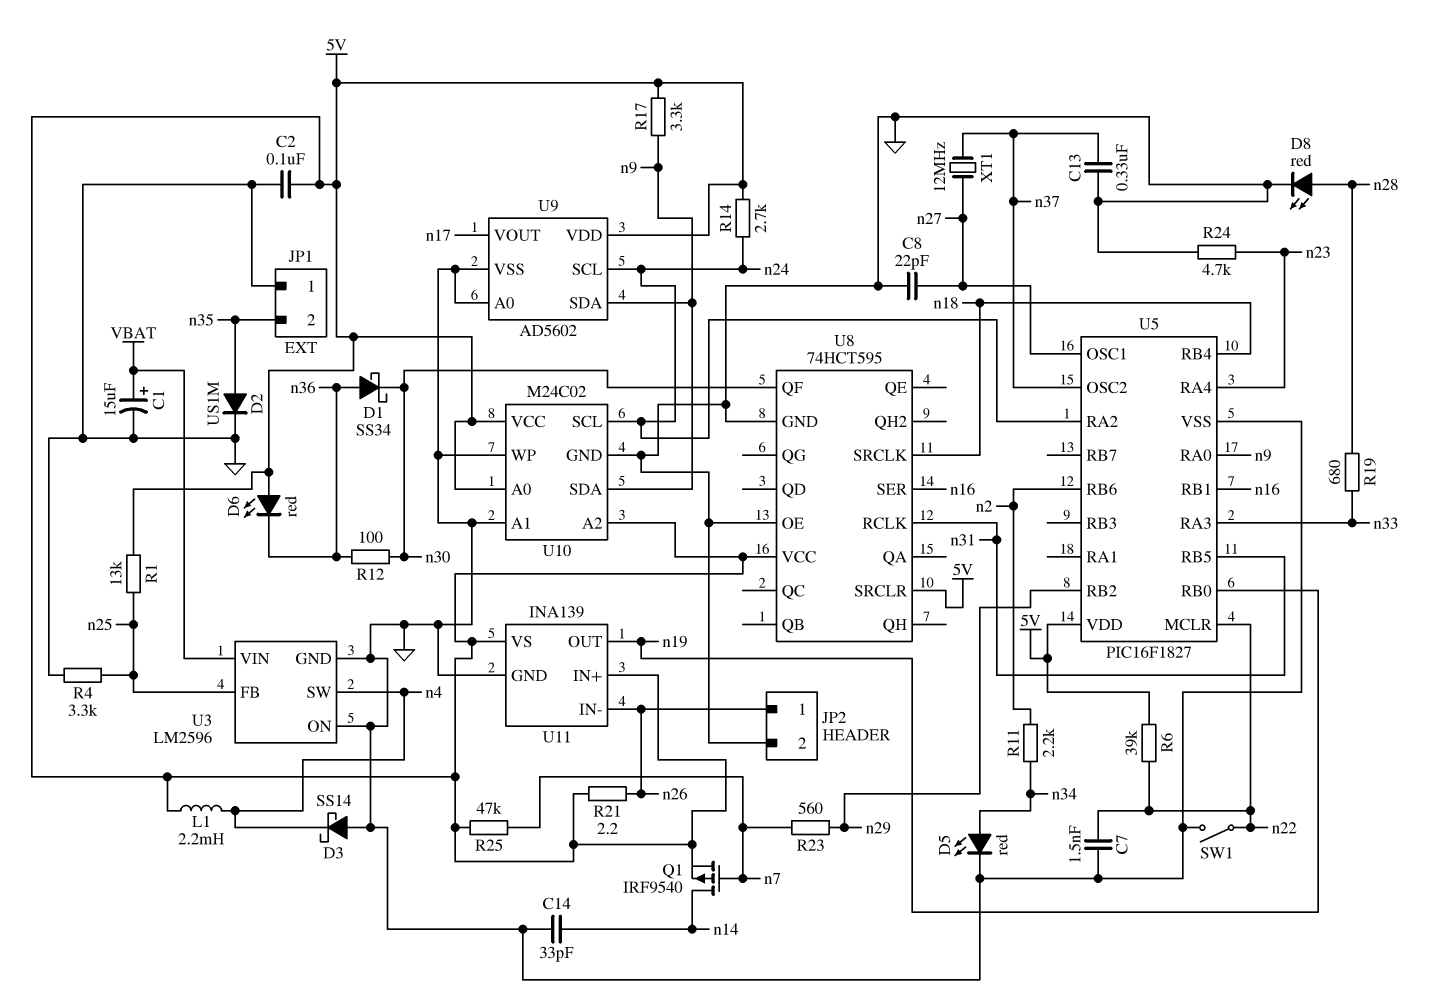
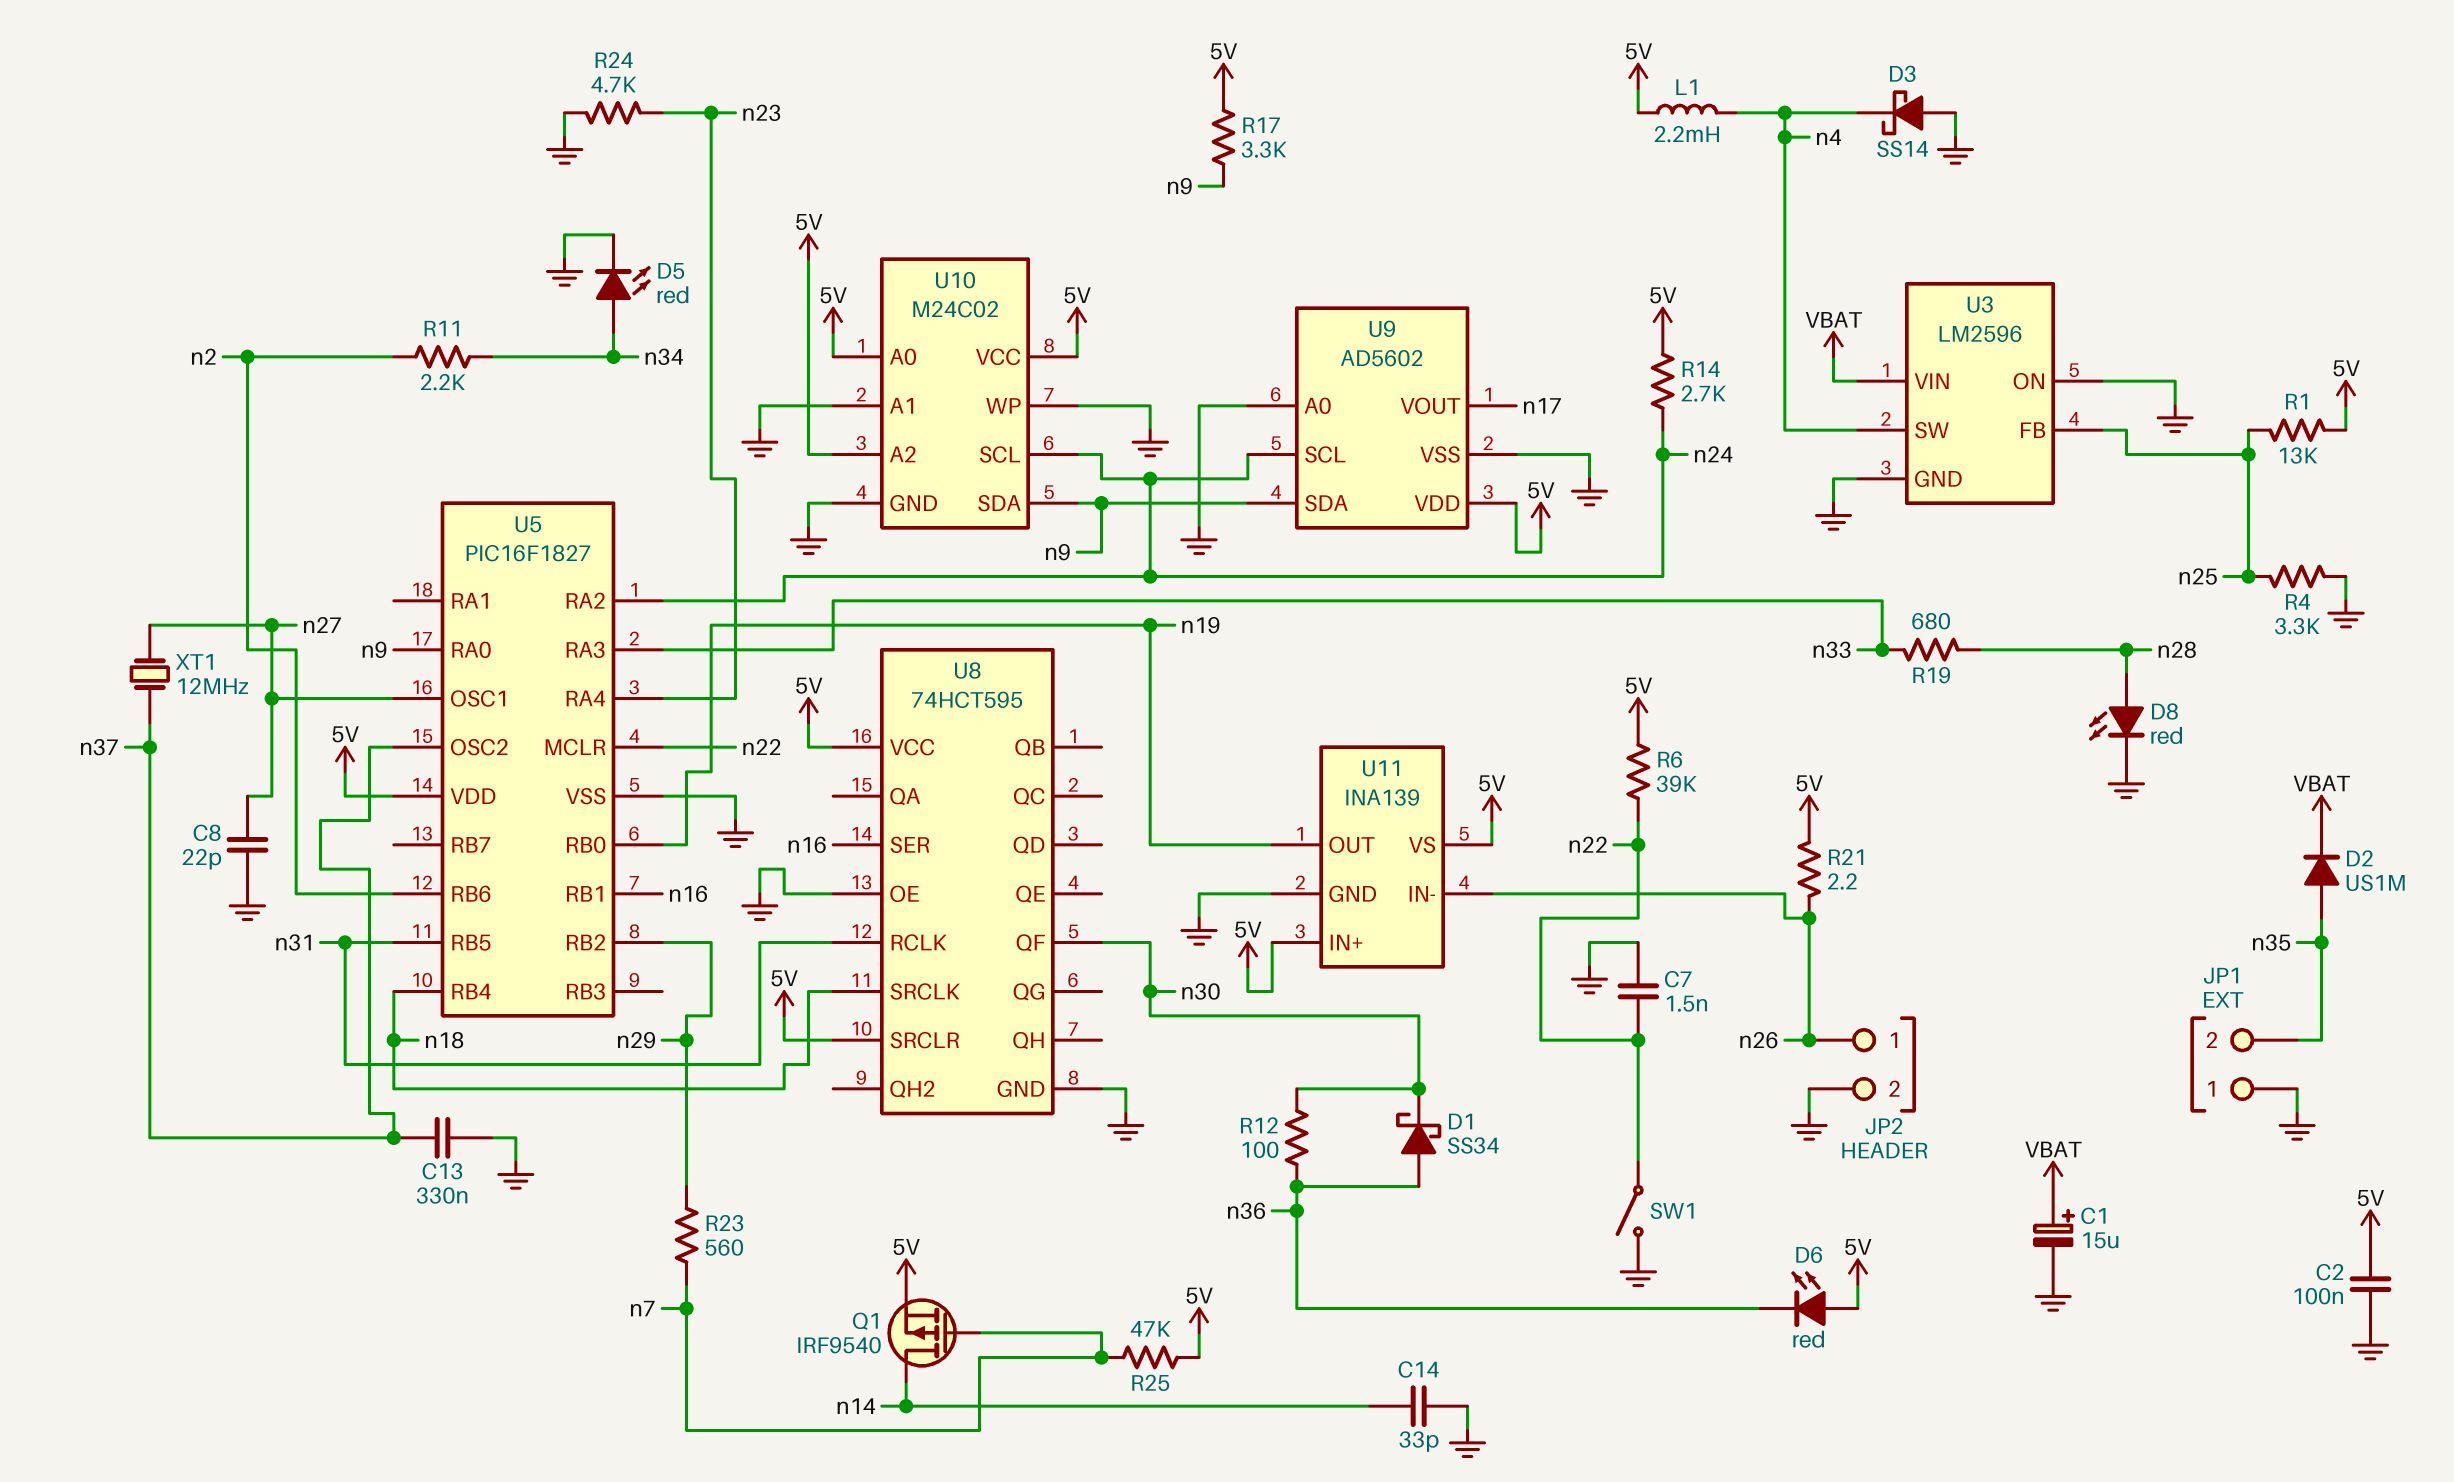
D2: diode US1M (A n35, K GND) -> diode US1M (A n35, K VBAT)

